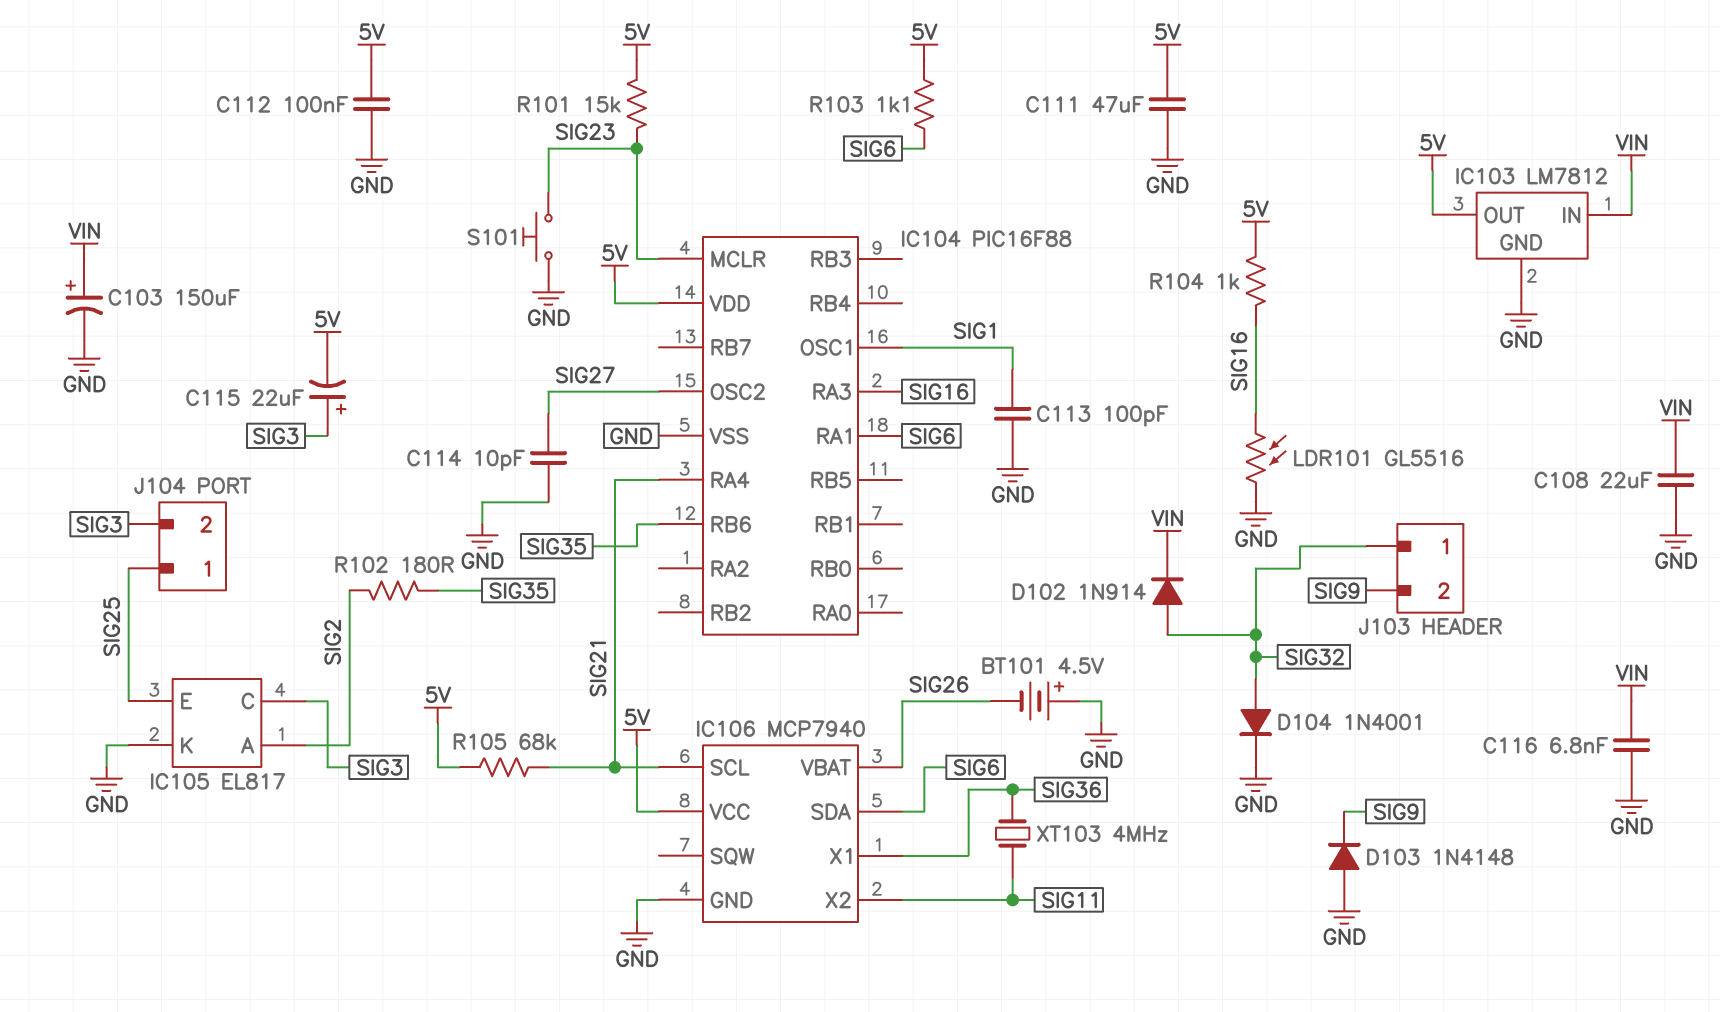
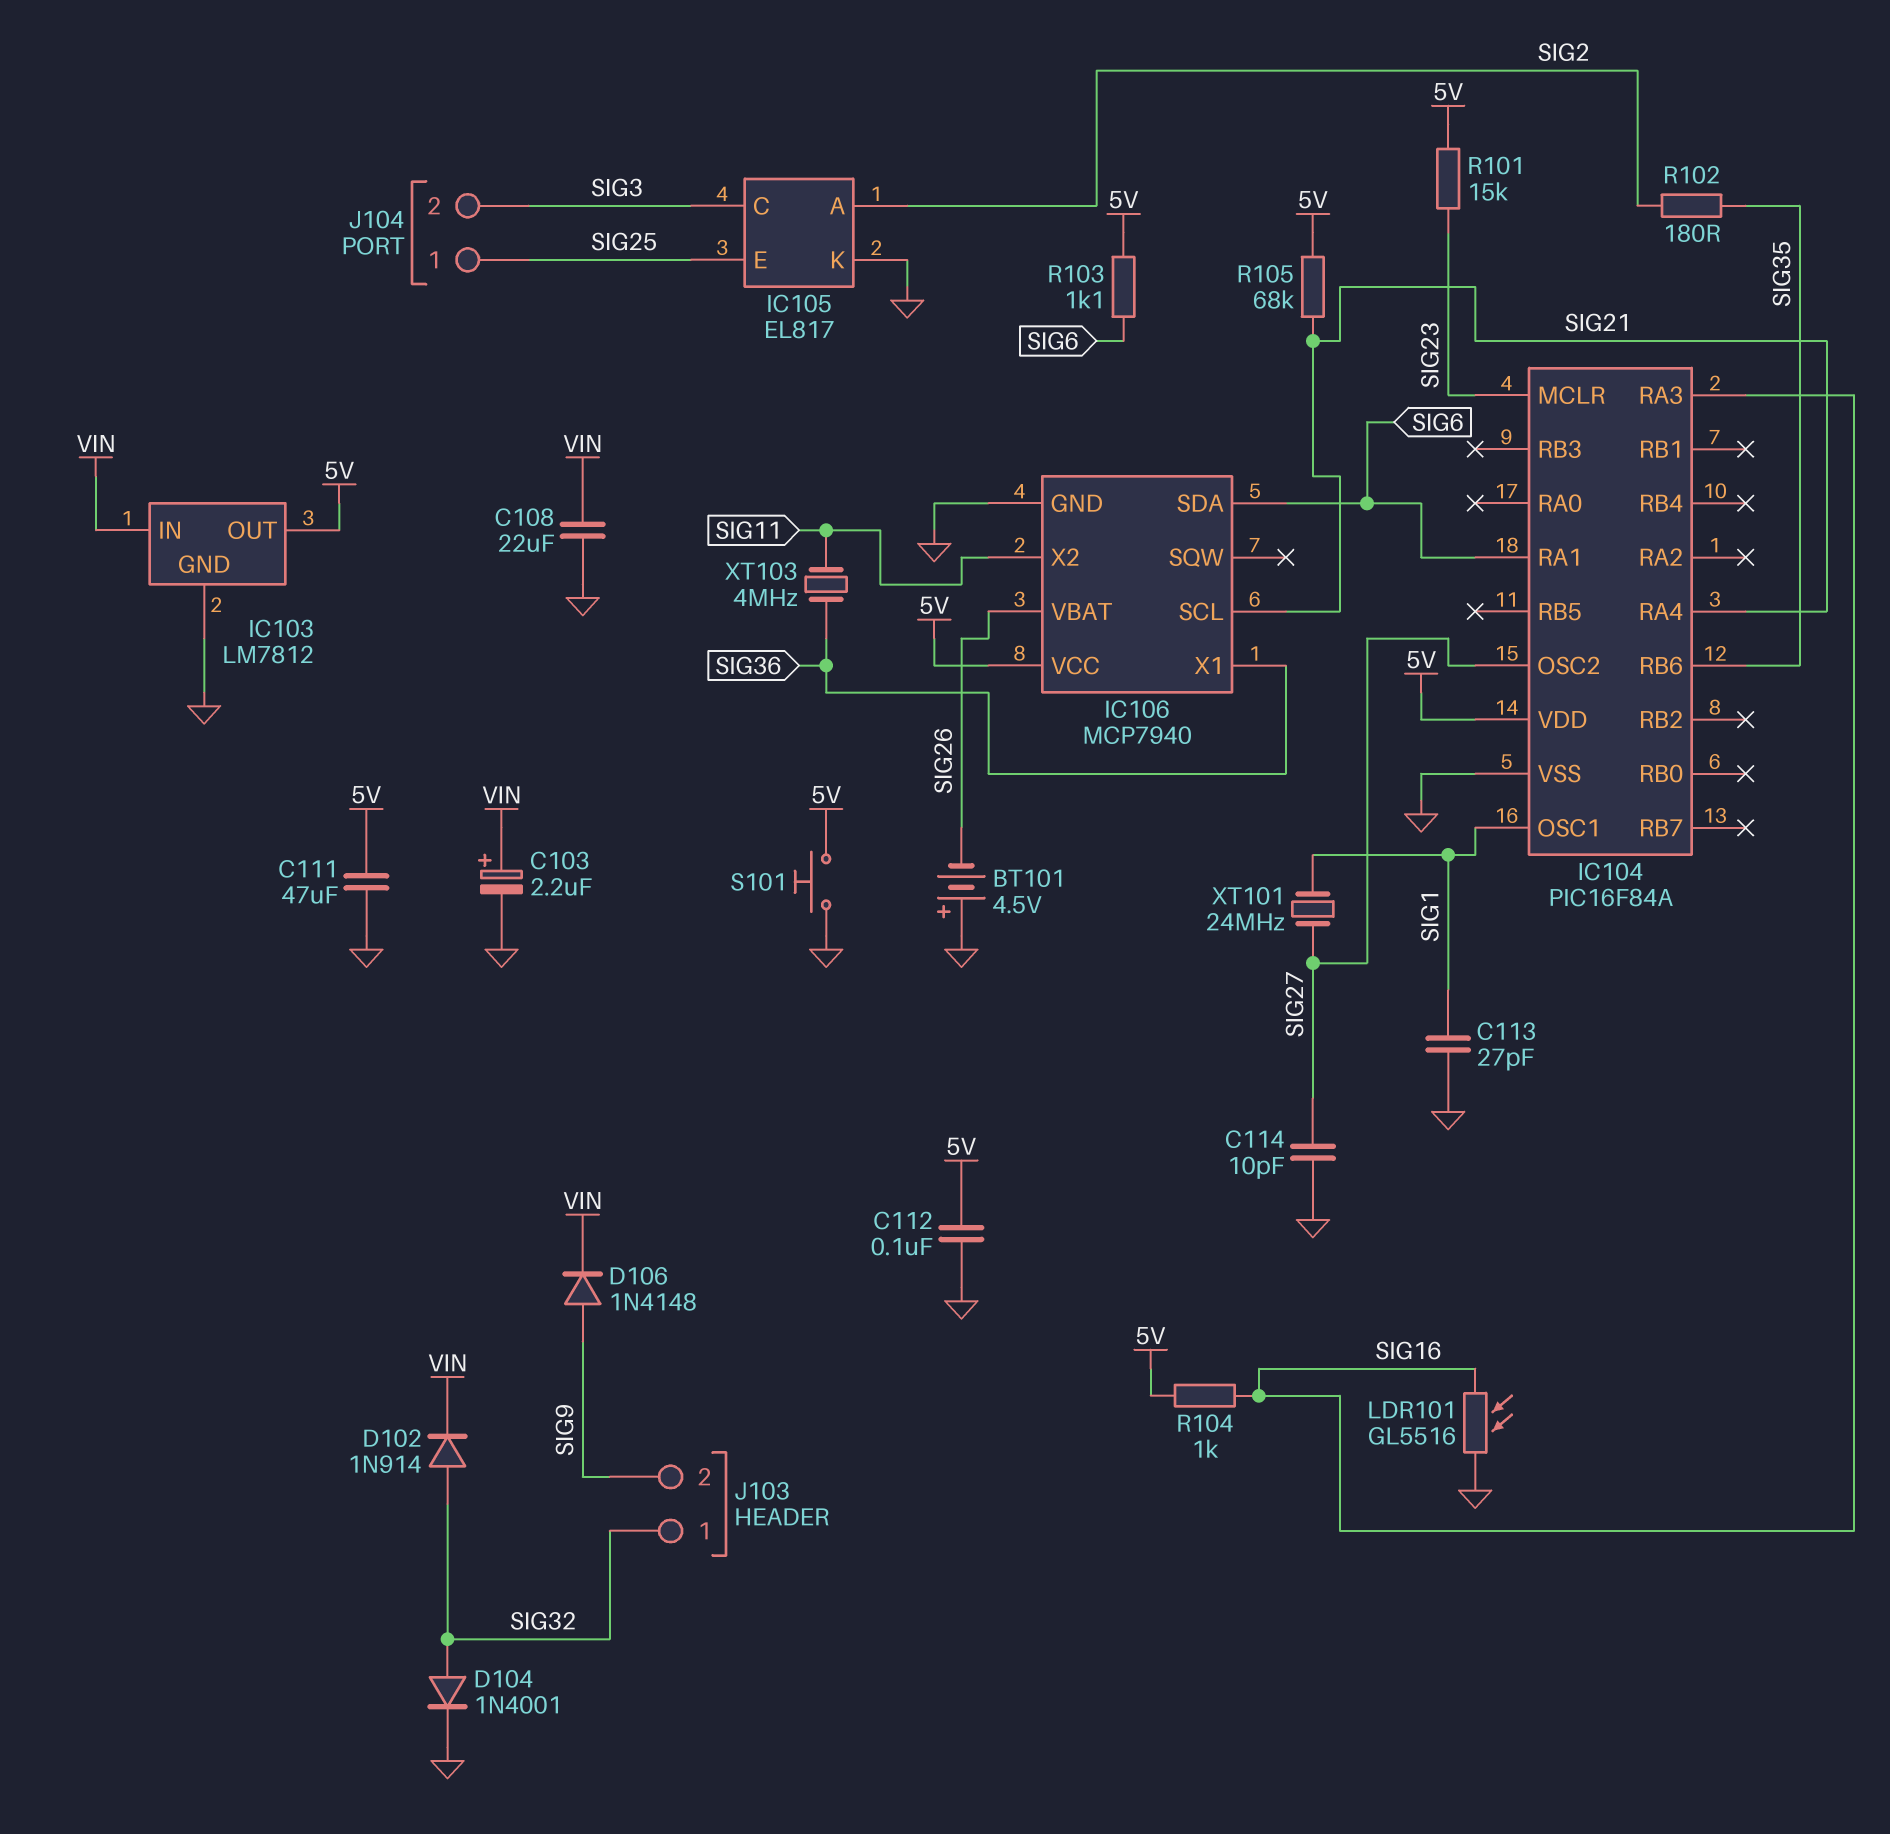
C103: 150uF (plus VIN, minus GND) -> 2.2uF (plus VIN, minus GND)
C113: 100pF (GND, SIG1) -> 27pF (GND, SIG1)
C115: 22uF (plus SIG3, minus 5V) -> none
C116: 6.8nF (GND, VIN) -> none
D103: diode 1N4148 (A GND, K SIG9) -> none
D106: none -> diode 1N4148 (A SIG9, K VIN)
IC104: PIC16F88 -> PIC16F84A
S101: button (GND, SIG23) -> button (5V, GND)
XT101: none -> 24MHz (SIG1, SIG27)

